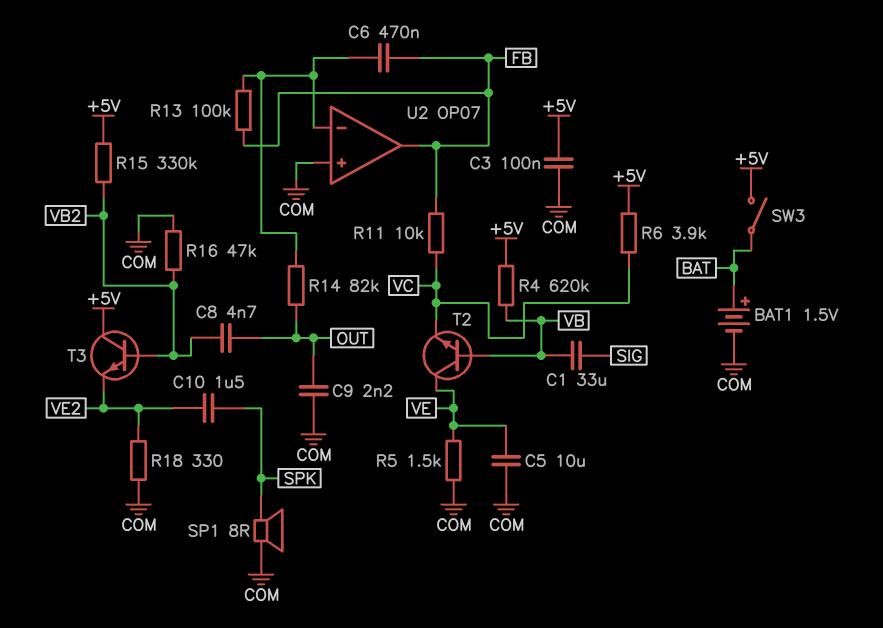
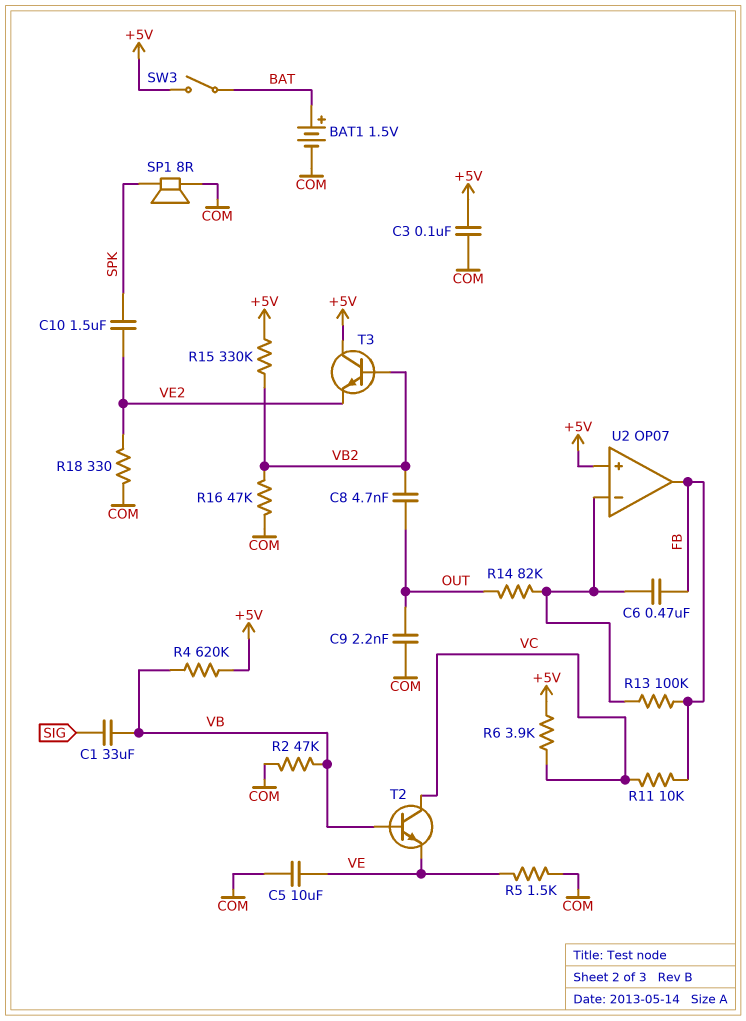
R2: none -> 47k (COM, VB)
T2: NPN (B VB, C VE, E VC) -> NPN (B VB, C VC, E VE)
U2 pin in+: COM -> +5V

